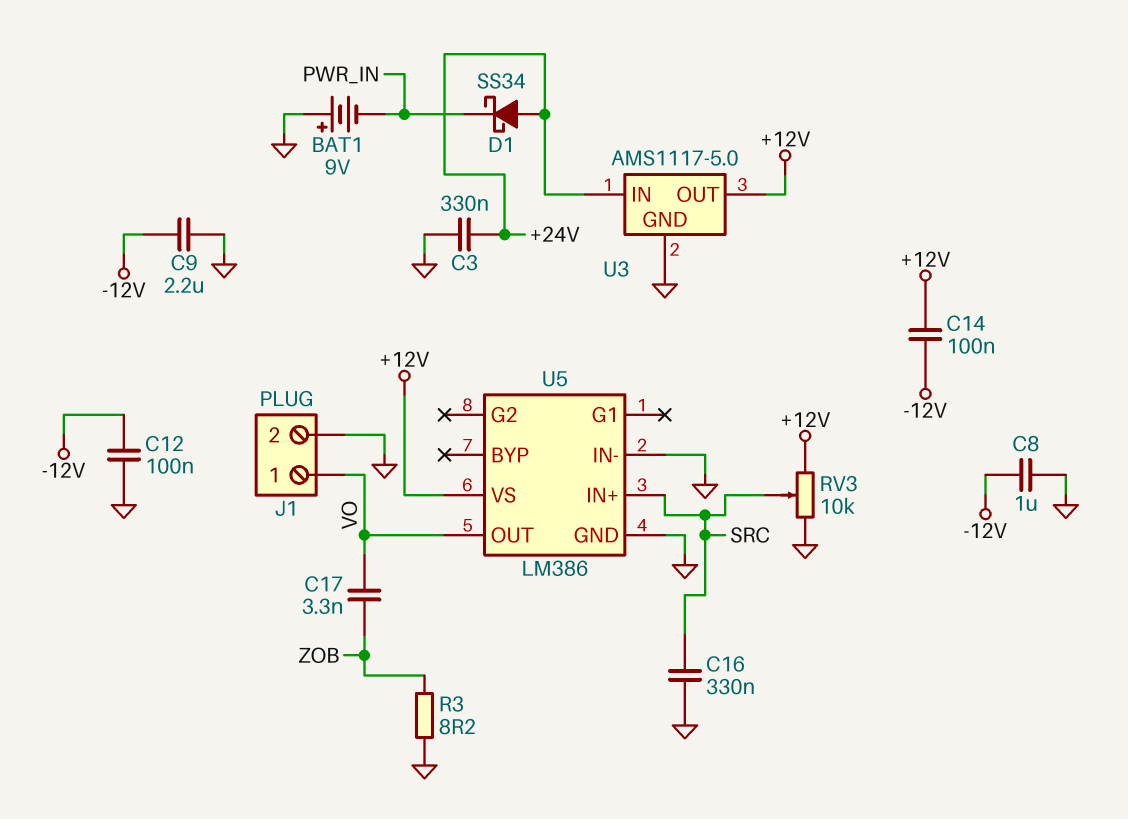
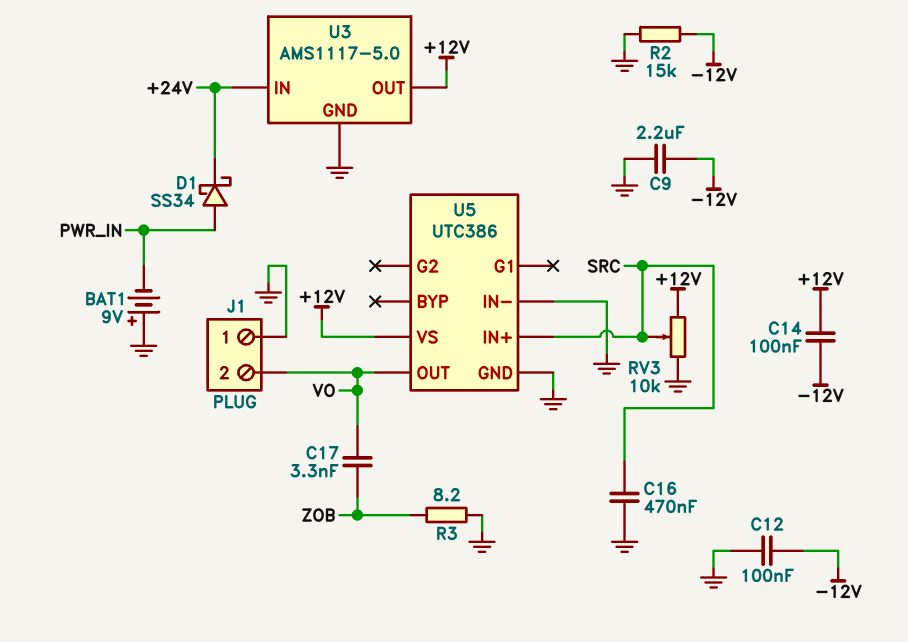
C3: 330nF (+24V, GND) -> none
C8: 1uF (-12V, GND) -> none
C16: 330nF (GND, SRC) -> 470nF (GND, SRC)
D1: schottky SS34 (A +24V, K PWR_IN) -> schottky SS34 (A PWR_IN, K +24V)
J1 pin 1: VO -> GND
J1 pin 2: GND -> VO
R2: none -> 15k (-12V, GND)
U5: LM386 -> UTC386

